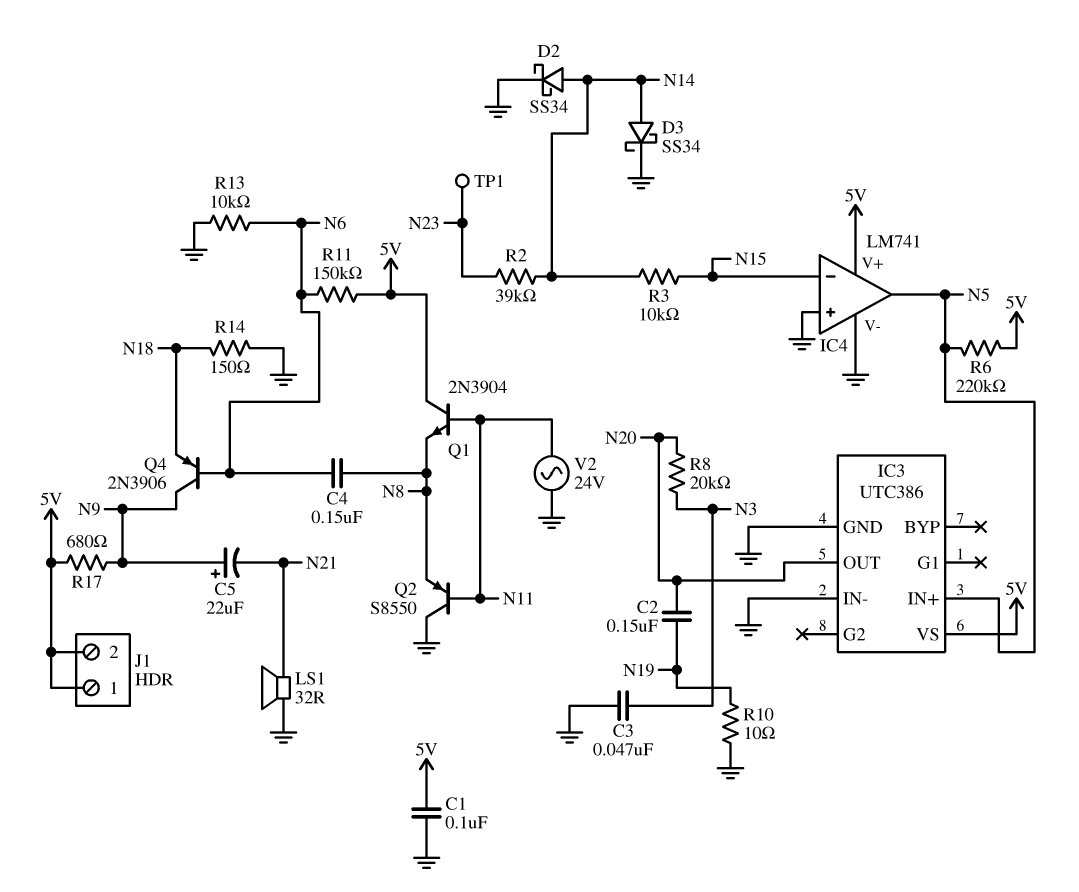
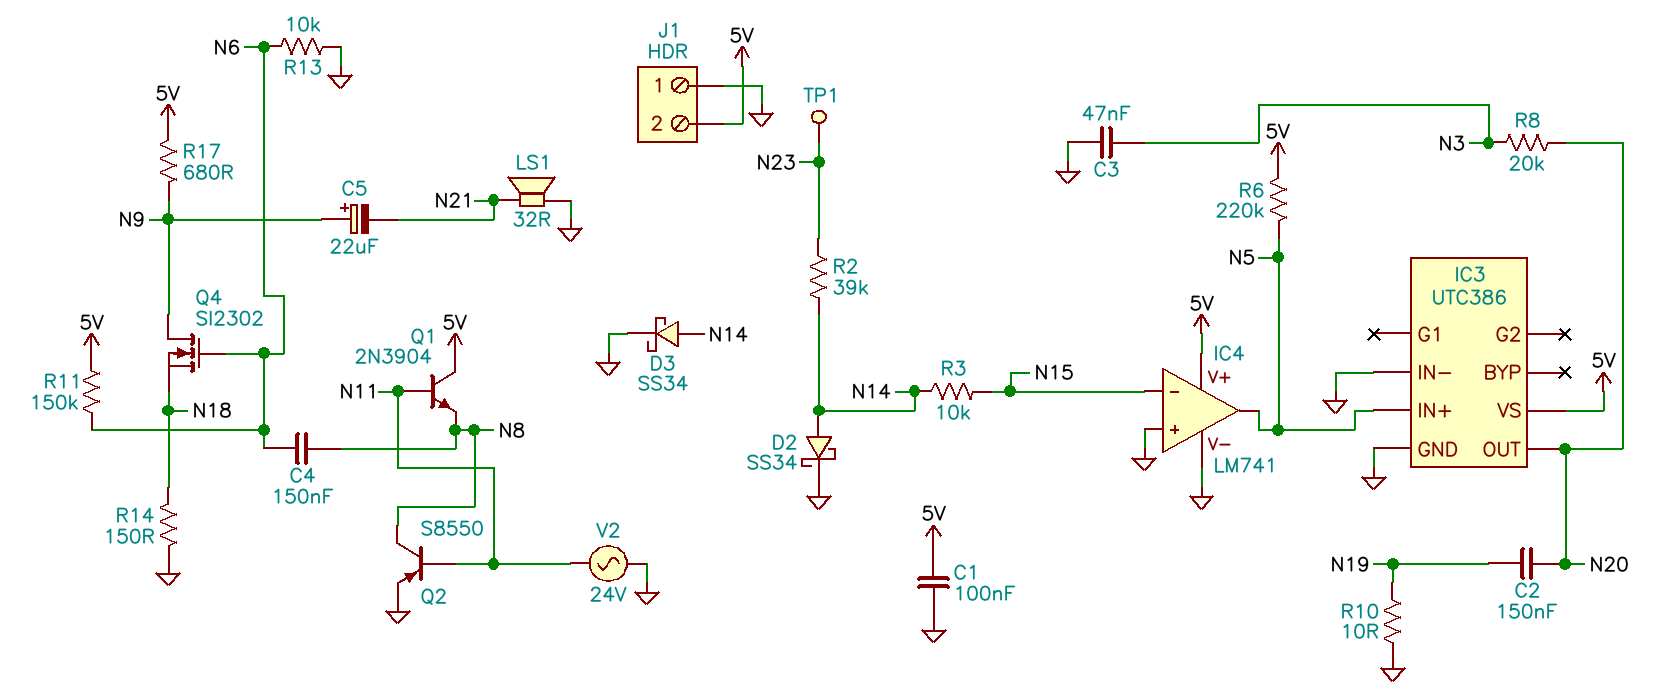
J1 pin 1: 5V -> GND
Q2: PNP S8550 (B N11, C GND, E N8) -> PNP S8550 (B N11, C N8, E GND)
Q4: PNP 2N3906 (B N6, C N9, E N18) -> NMOS SI2302 (G N6, D N9, S N18)

